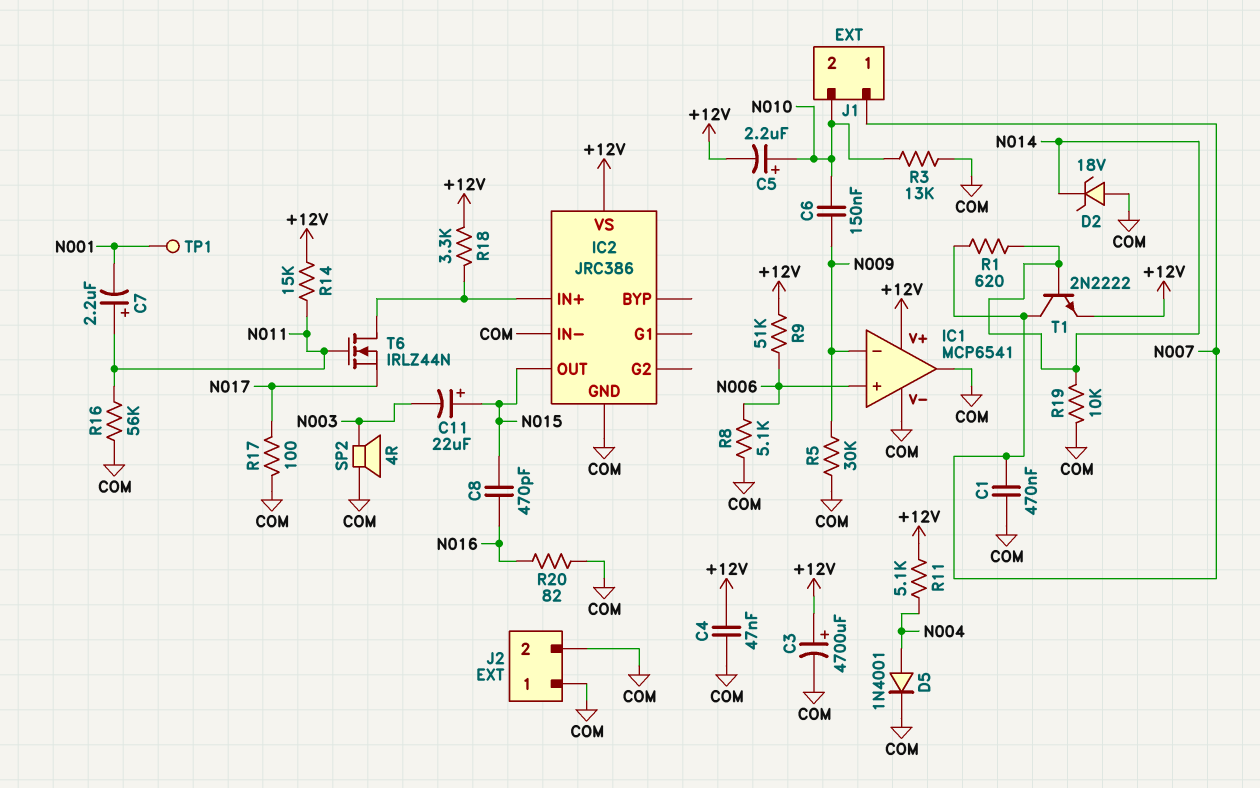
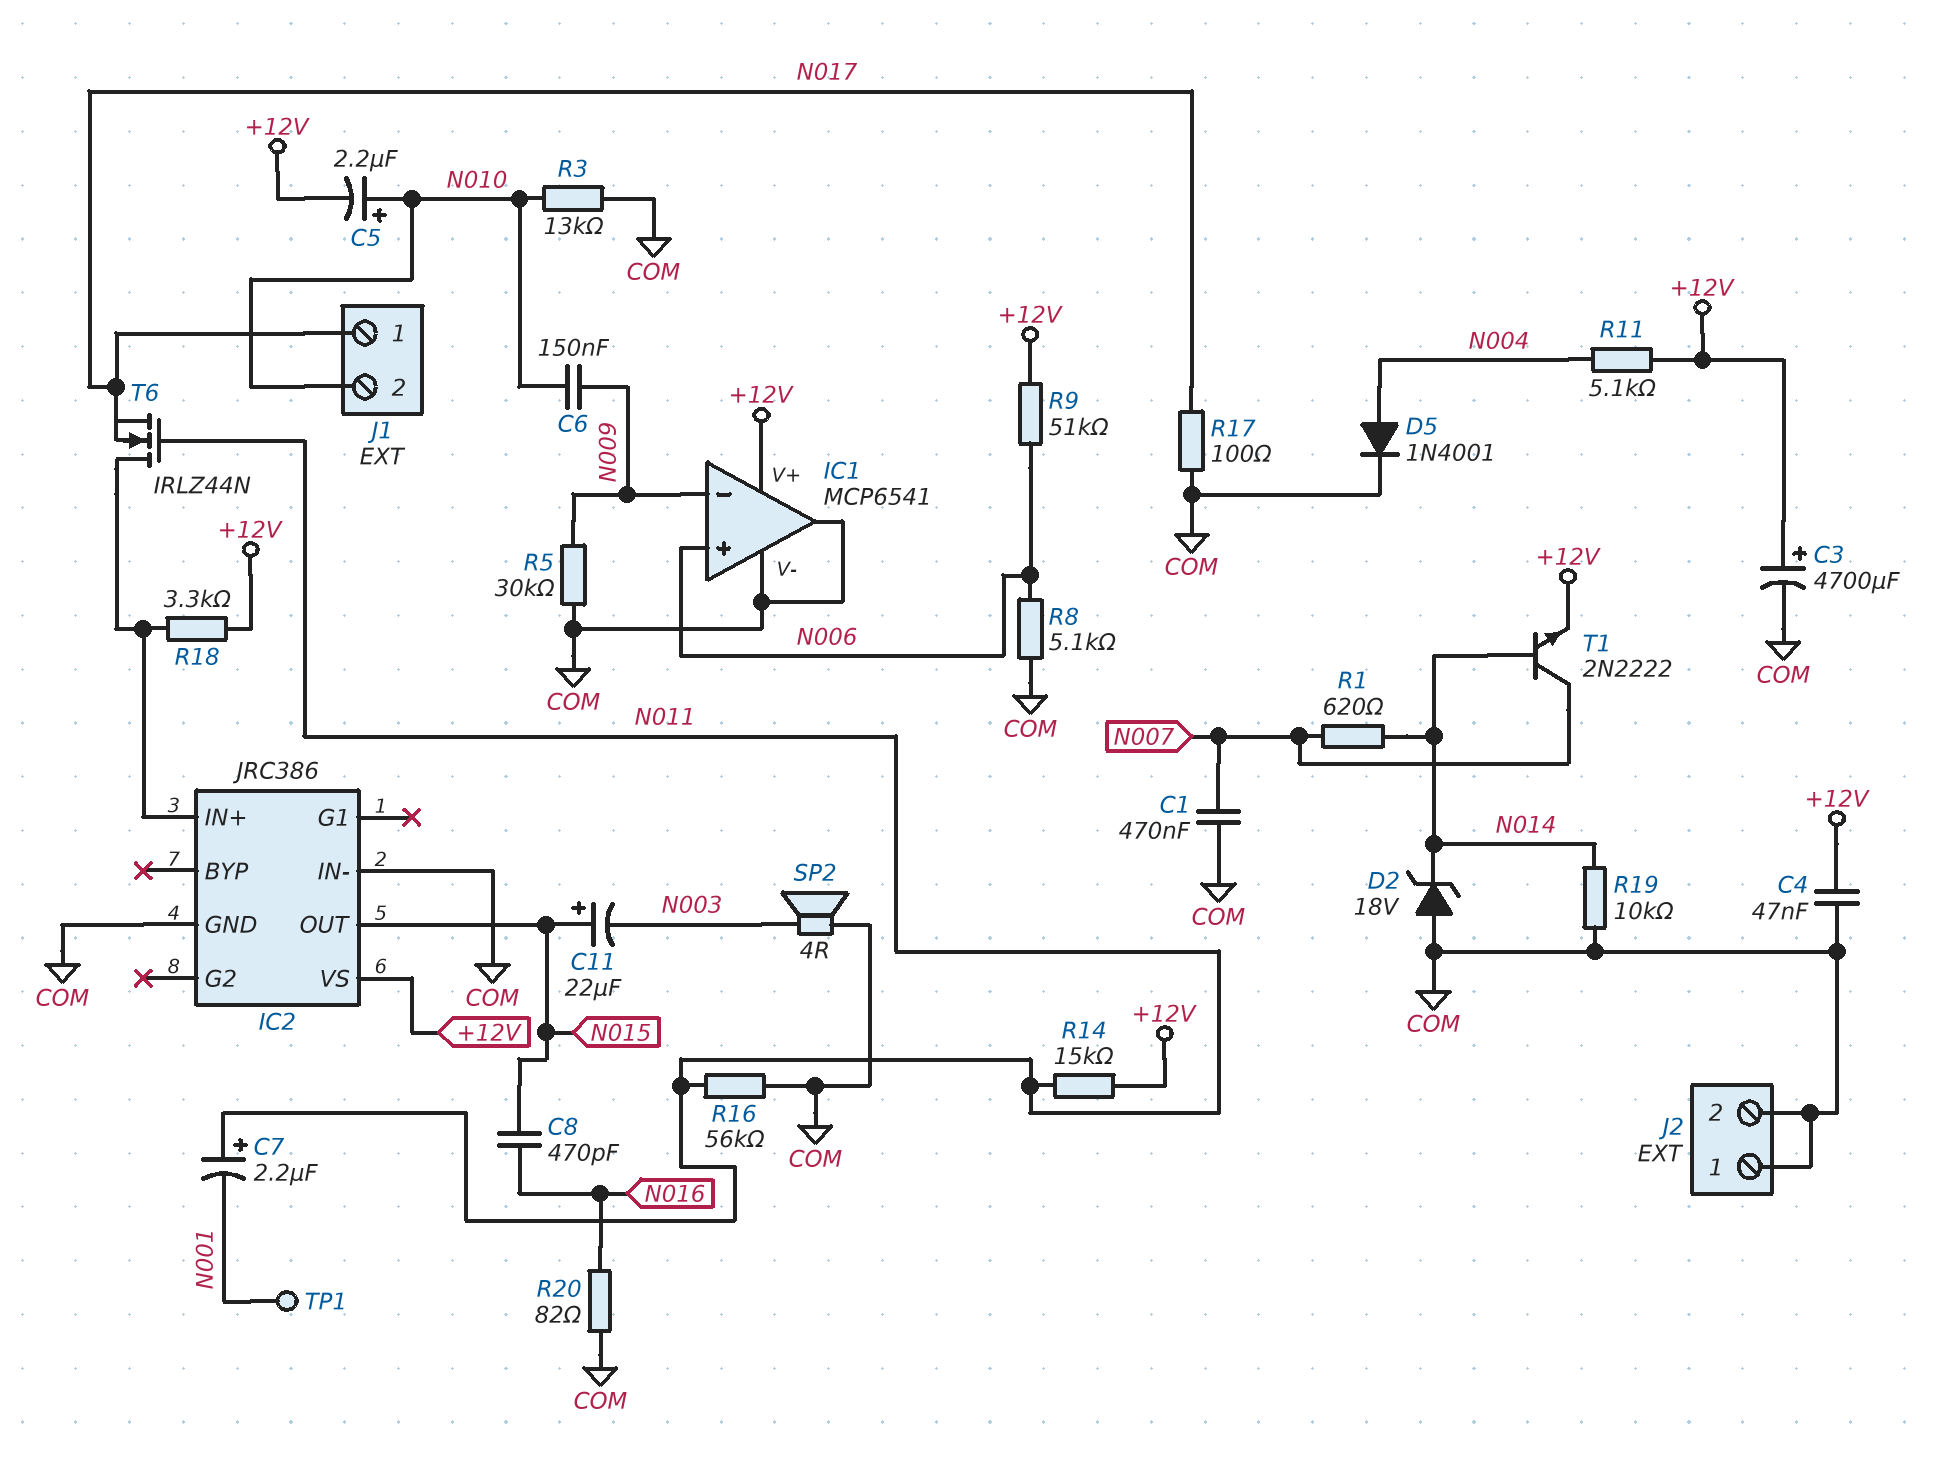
J1 pin 1: N007 -> N017

